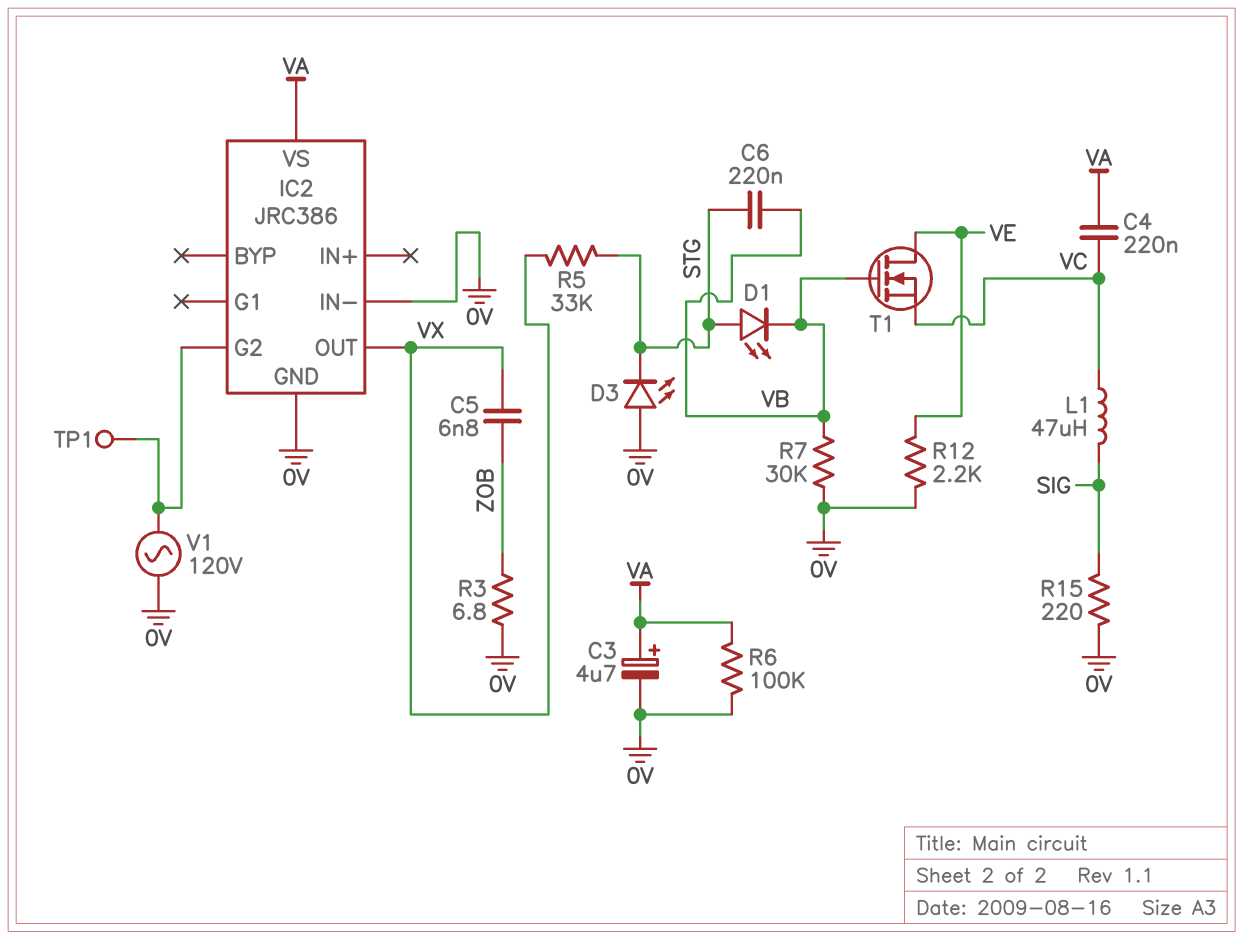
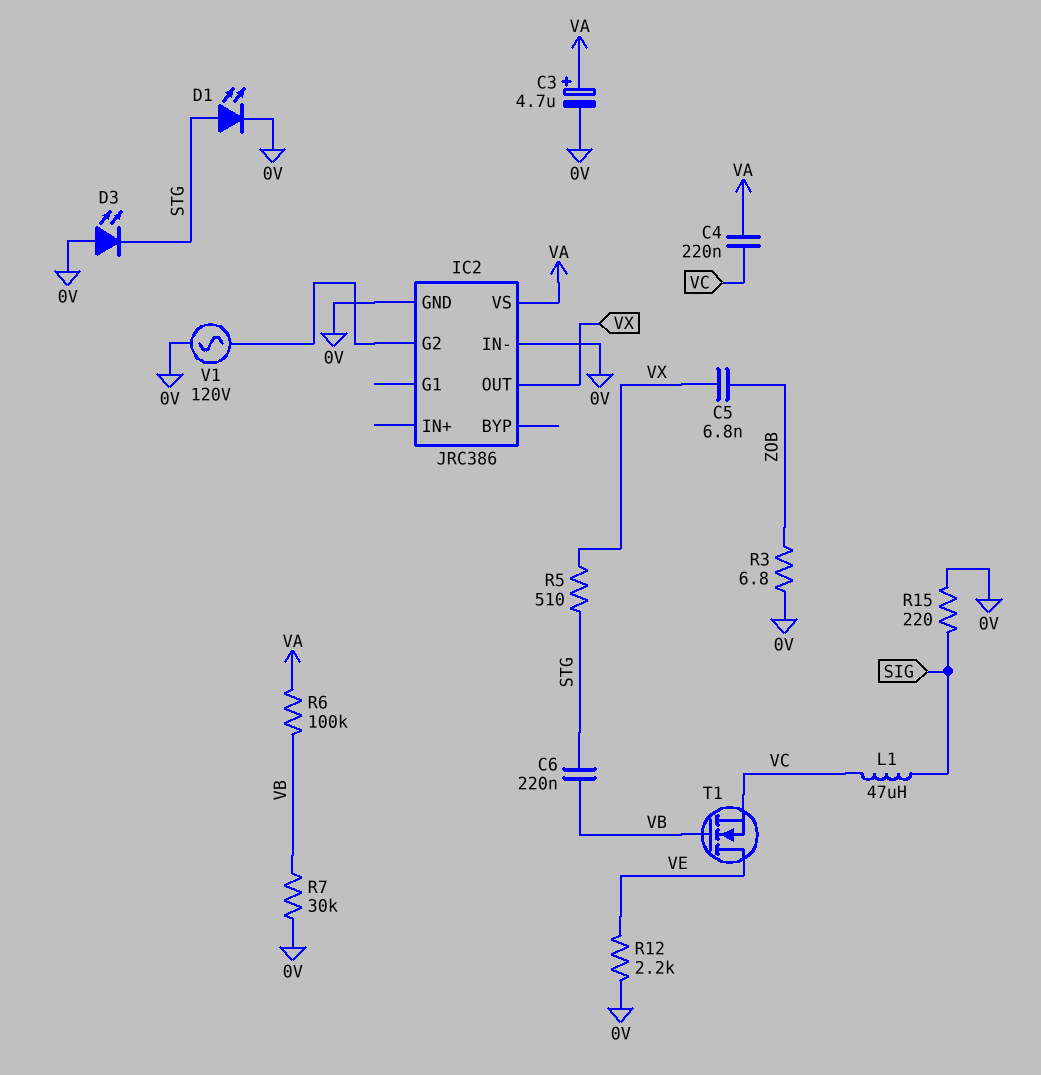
D1: LED (A STG, K VB) -> LED (A STG, K 0V)
R5: 33k (STG, VX) -> 510 (STG, VX)
R6: 100k (0V, VA) -> 100k (VA, VB)
TP1: test point (IC2/G2) -> none

